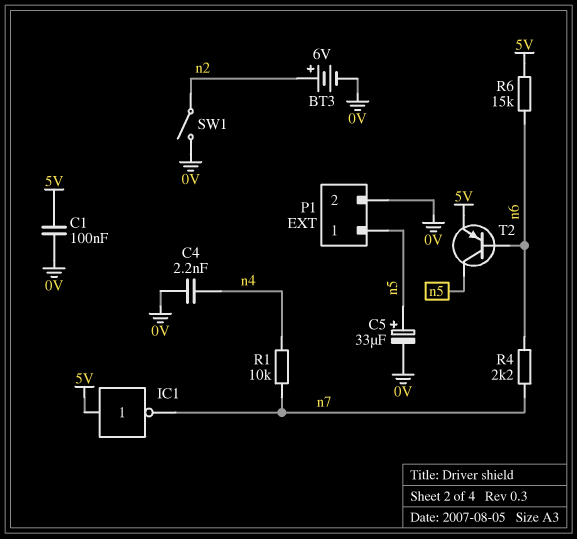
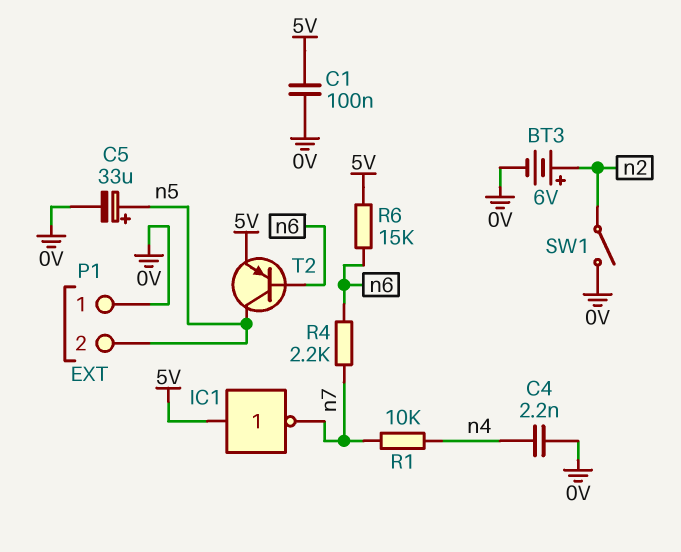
P1 pin 1: n5 -> 0V
P1 pin 2: 0V -> n5

